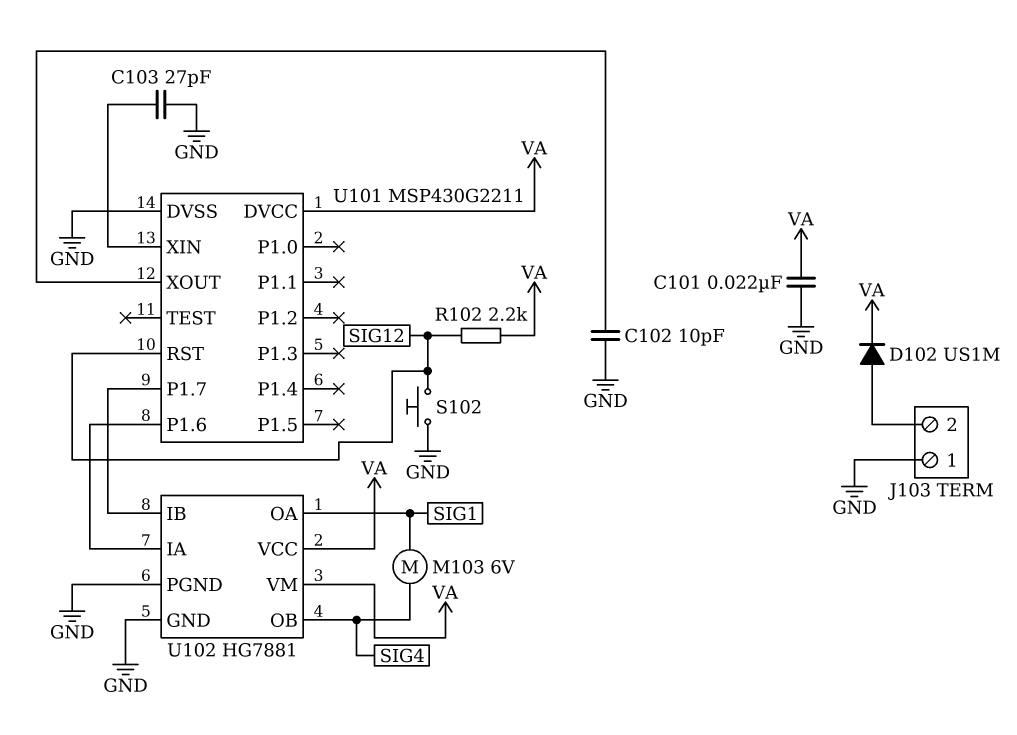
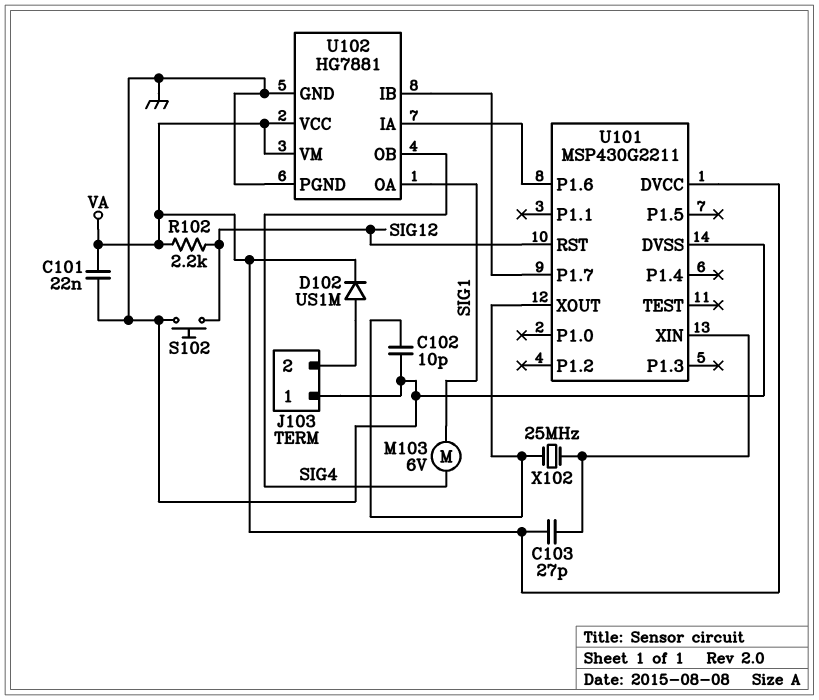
C103: 27pF (GND, U101/XIN) -> 27pF (U101/XIN, VA)
X102: none -> 25MHz (U101/XIN, U101/XOUT)

